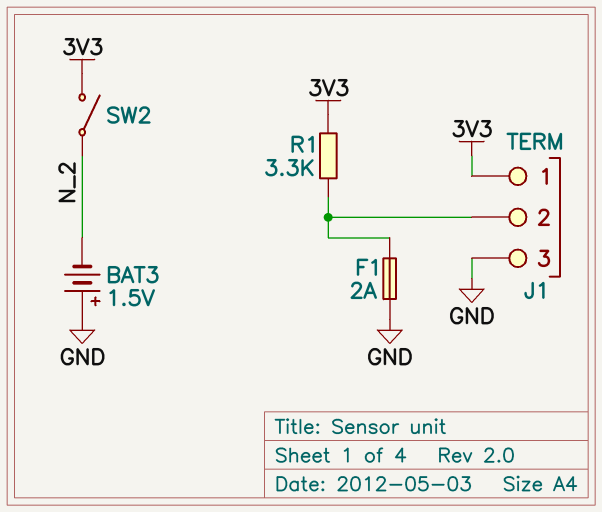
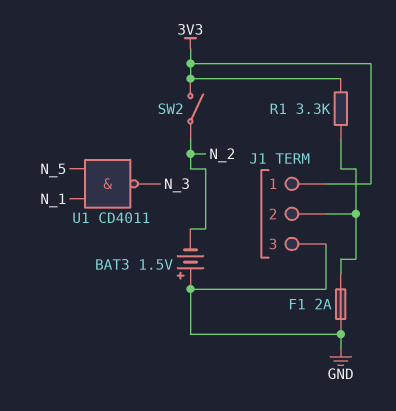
U1: none -> NAND CD4011 (in N_1, in N_5, out N_3)

